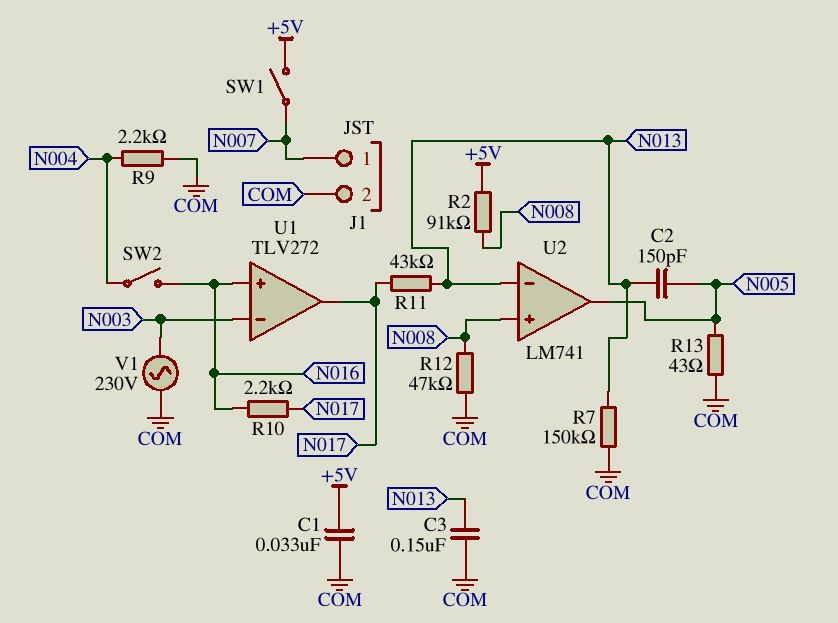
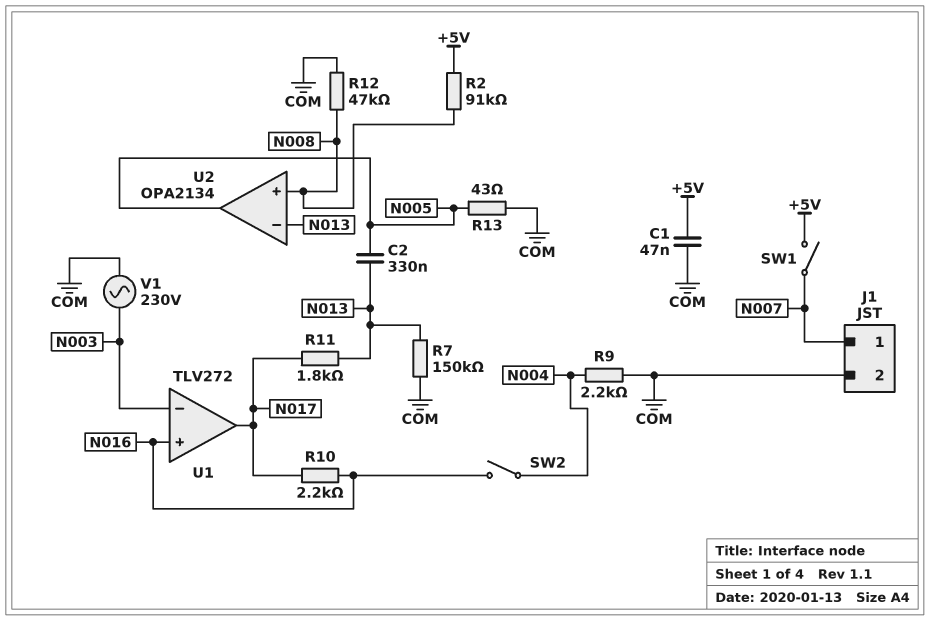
C1: 33nF (+5V, COM) -> 47nF (+5V, COM)
C2: 150pF (N005, N013) -> 330nF (N005, N013)
C3: 150nF (COM, N013) -> none
R11: 43k (N013, N017) -> 1.8k (N013, N017)
U2: LM741 -> OPA2134

